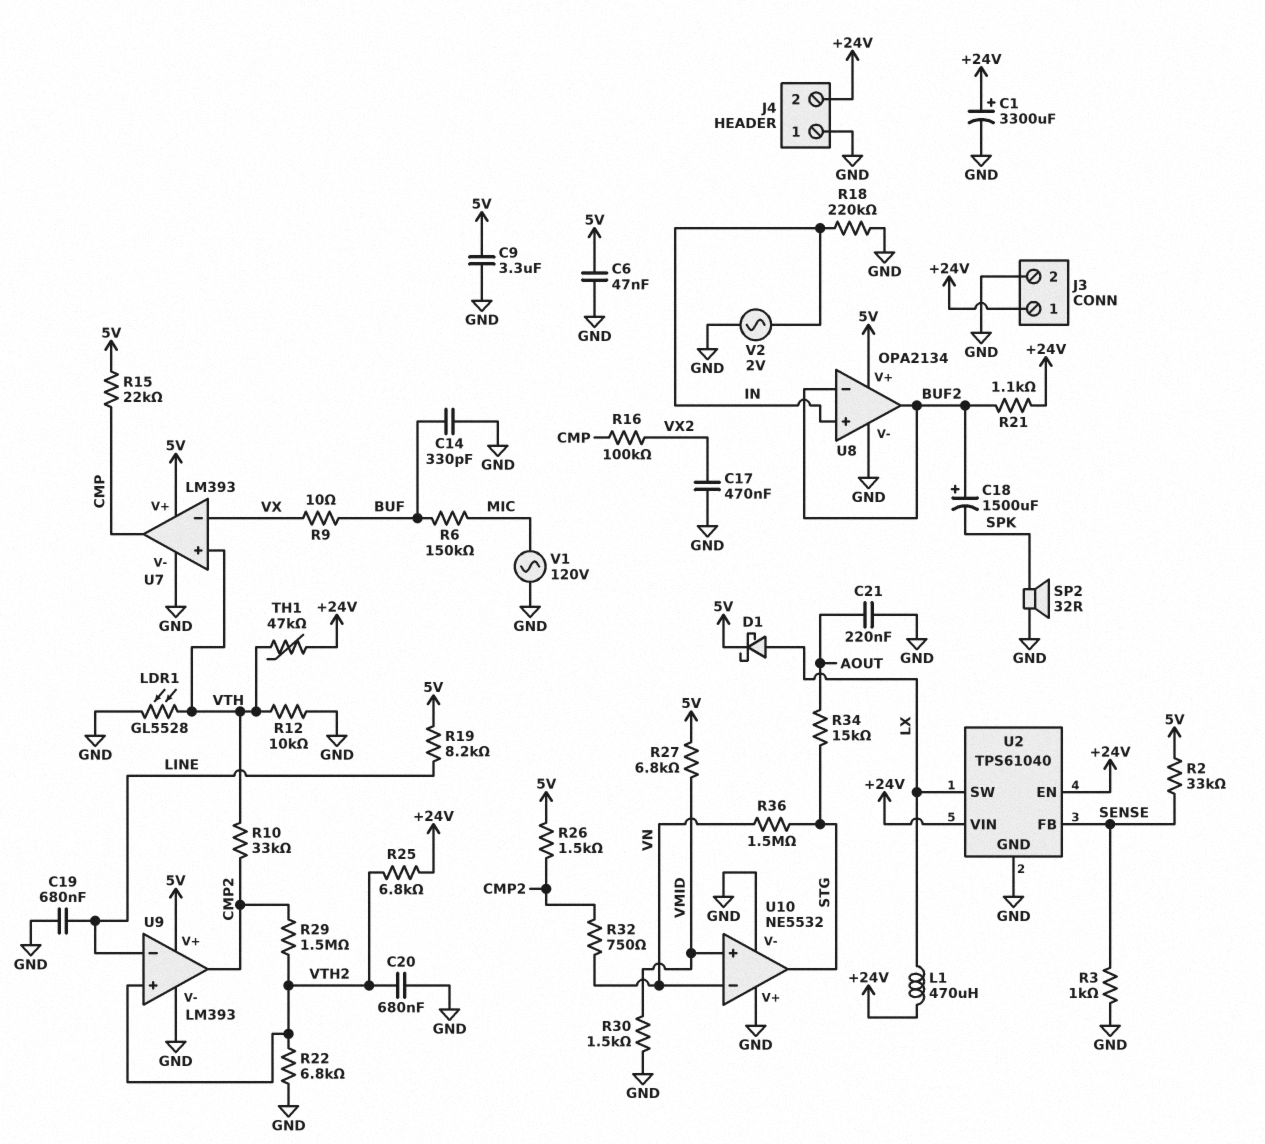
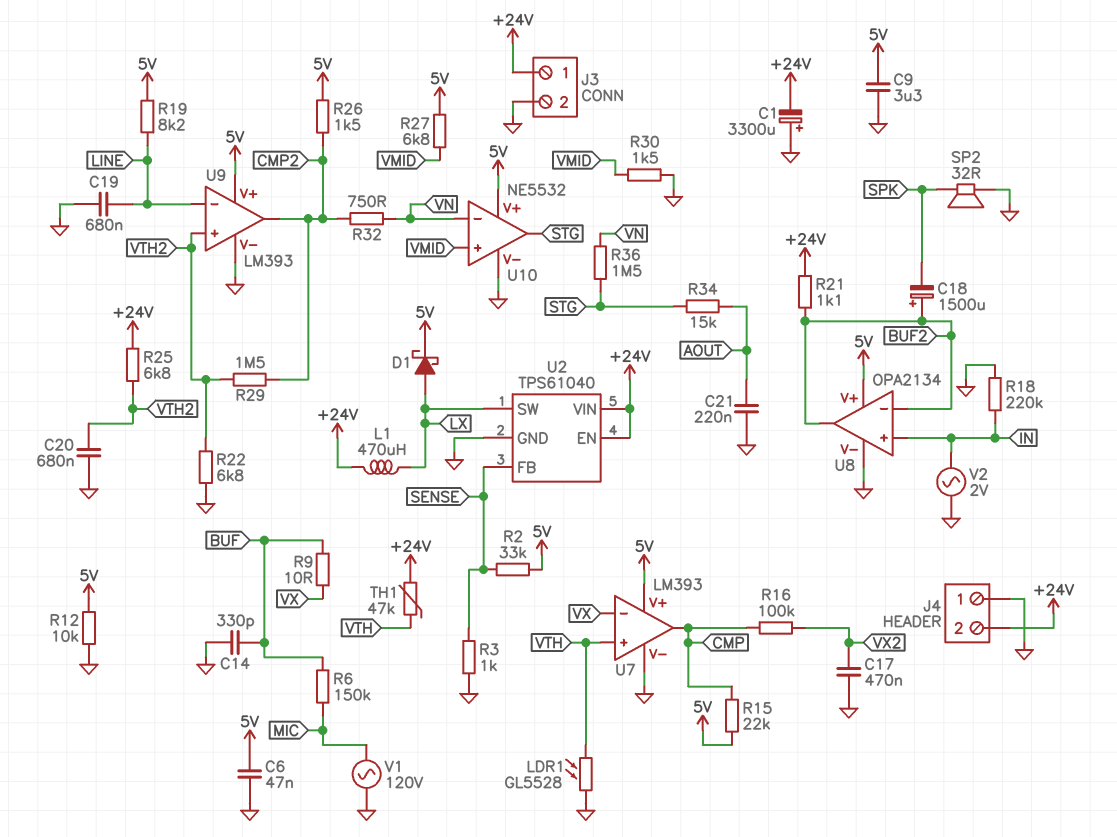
C1: 3300uF (plus +24V, minus GND) -> 3300uF (plus GND, minus +24V)
R10: 33k (CMP2, VTH) -> none
R12: 10k (GND, VTH) -> 10k (5V, GND)
U10 pin V+: GND -> 5V

